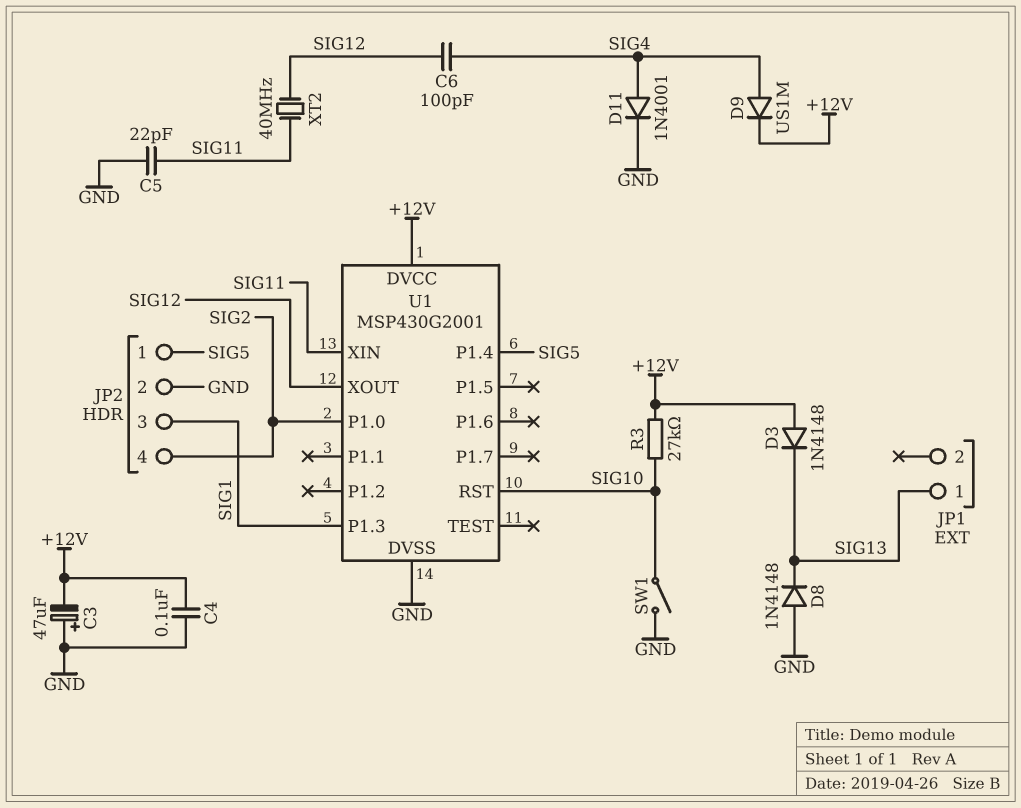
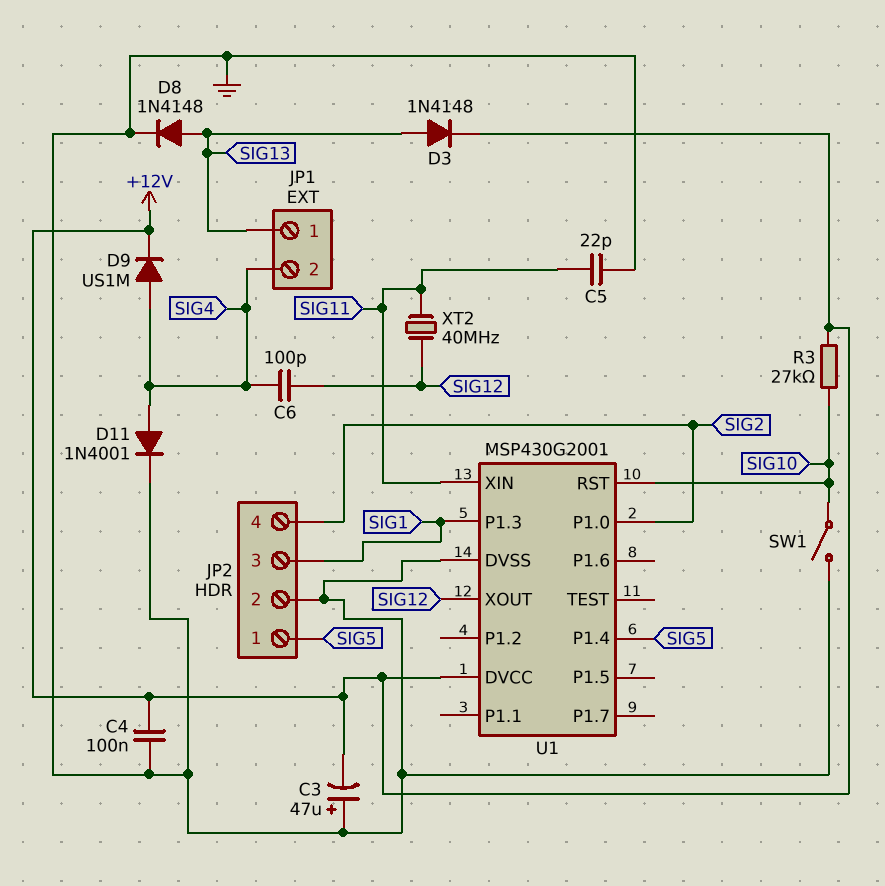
D3: diode 1N4148 (A +12V, K SIG13) -> diode 1N4148 (A SIG13, K +12V)
D8: diode 1N4148 (A GND, K SIG13) -> diode 1N4148 (A SIG13, K GND)
JP1 pin 2: none -> SIG4

